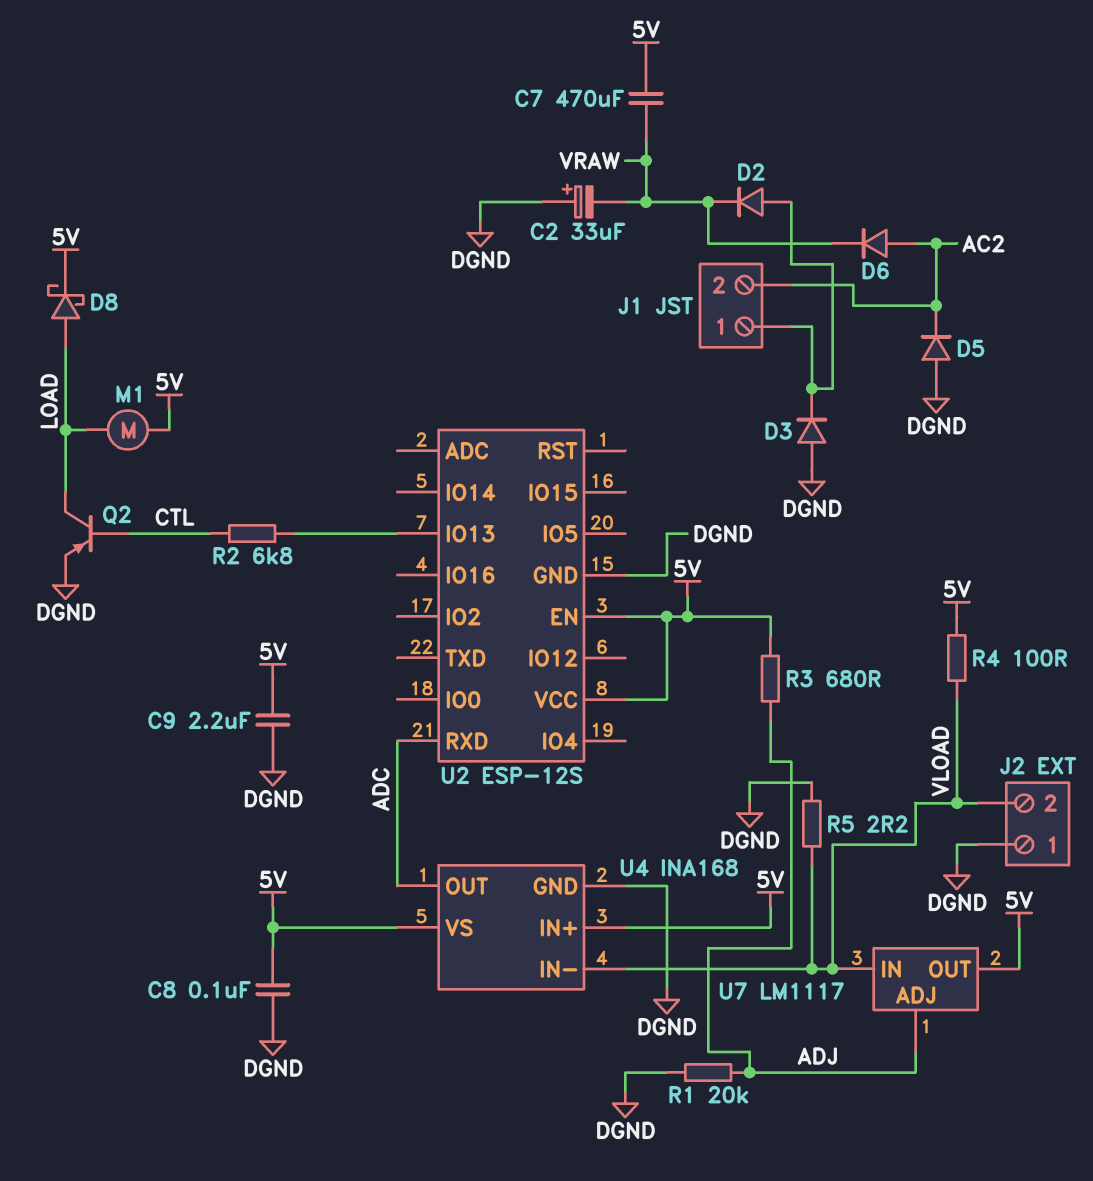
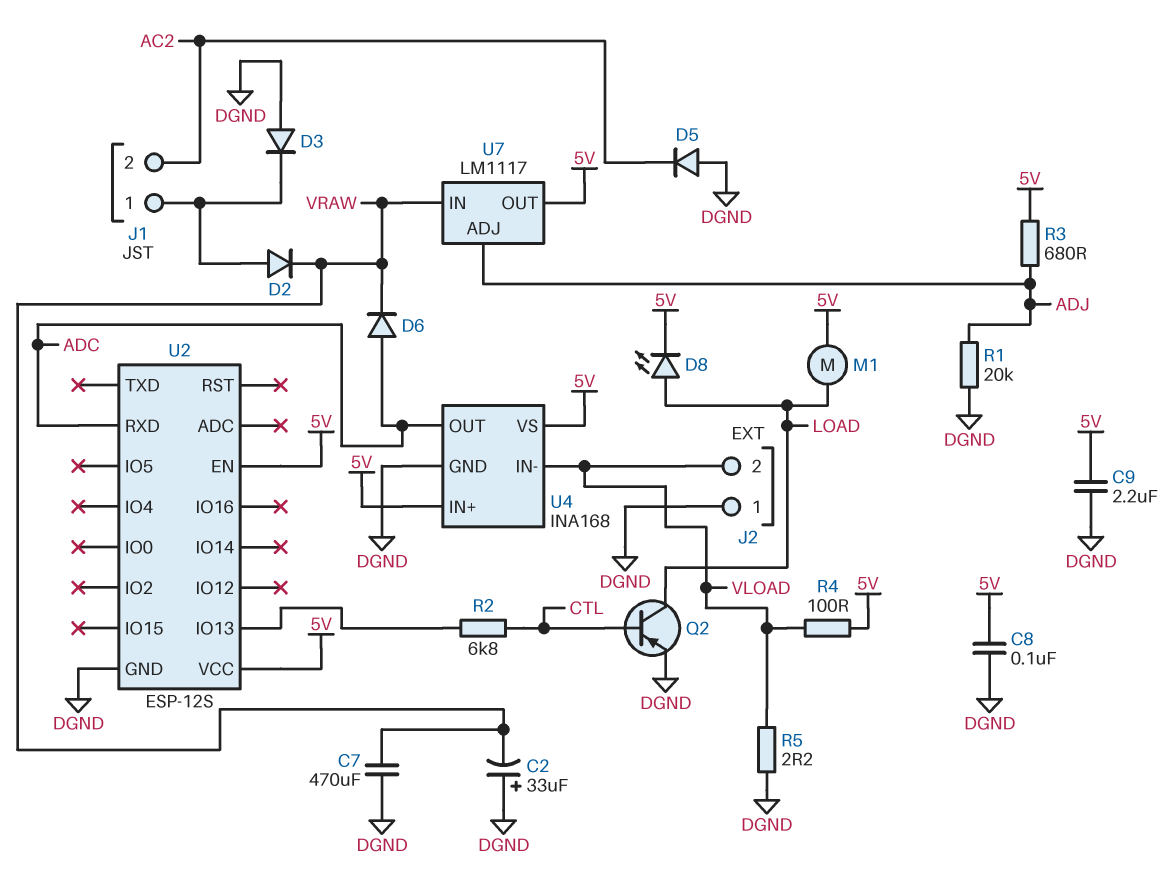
C7: 470uF (5V, VRAW) -> 470uF (DGND, VRAW)
D6: diode (A AC2, K VRAW) -> diode (A ADC, K VRAW)
D8: schottky (A LOAD, K 5V) -> LED (A LOAD, K 5V)
U7 pin IN: VLOAD -> VRAW

